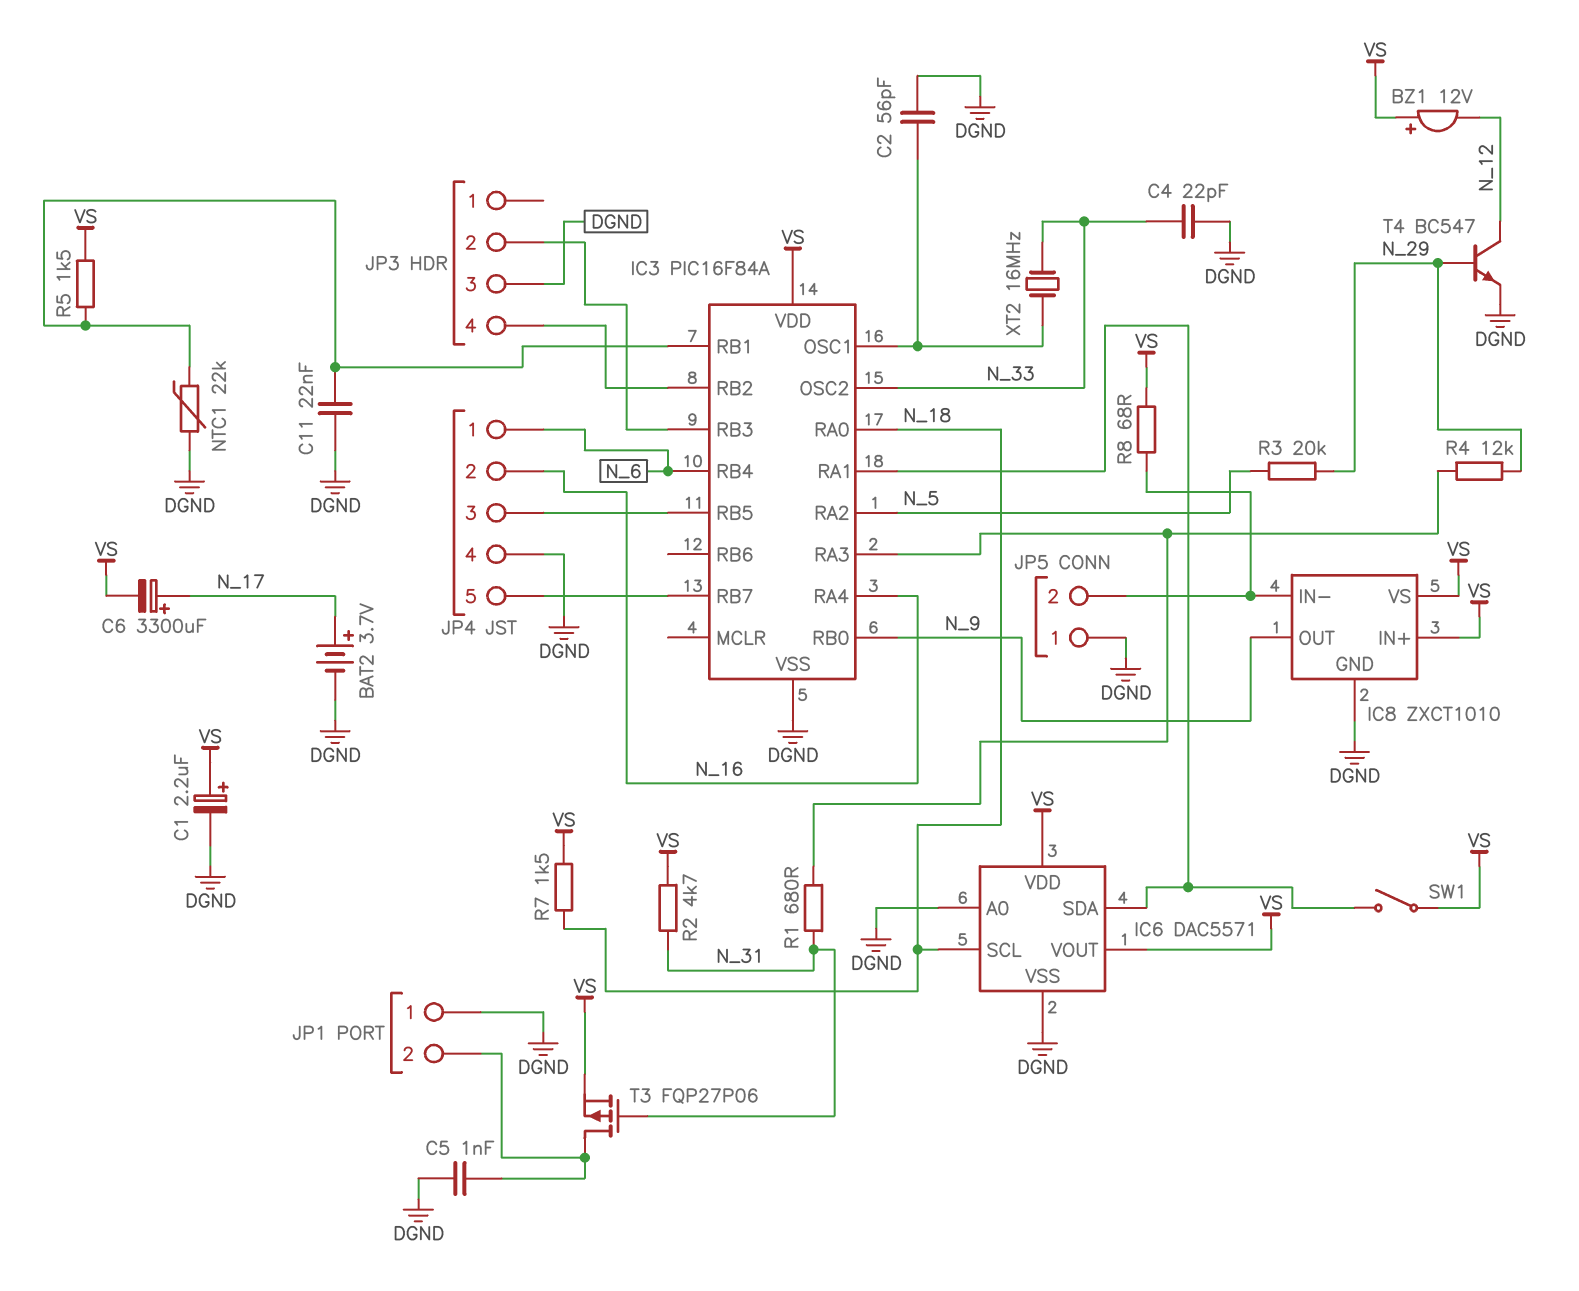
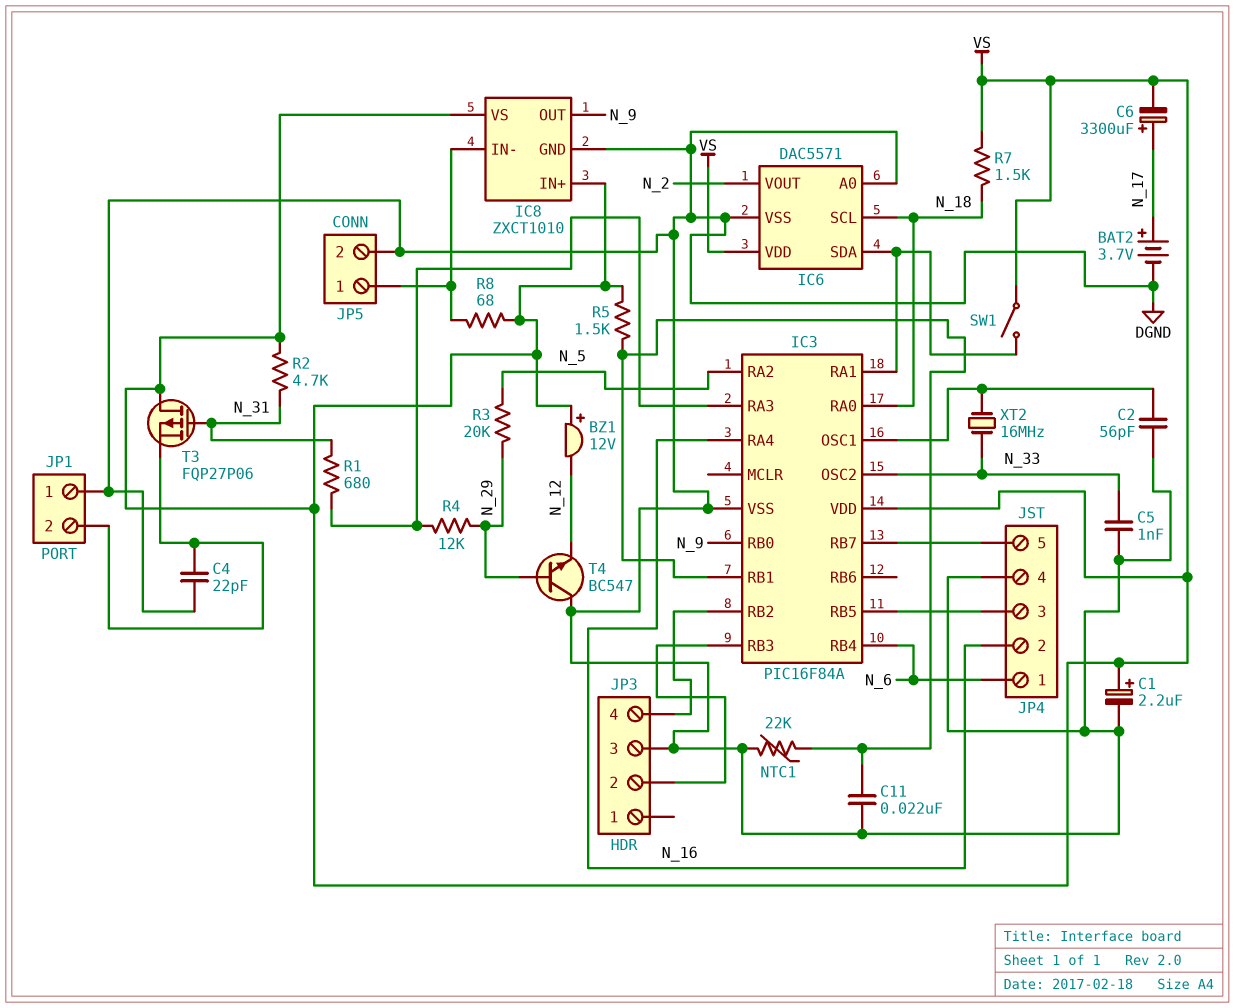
C4: 22pF (DGND, N_33) -> 22pF (DGND, JP1/2)
C5: 1nF (DGND, JP1/2) -> 1nF (DGND, N_33)
IC6 pin VOUT: VS -> N_2
JP5 pin 1: DGND -> IC8/IN-
JP5 pin 2: IC8/IN- -> DGND
T3: PMOS FQP27P06 (G N_31, D JP1/2, S VS) -> PMOS FQP27P06 (G N_31, D VS, S JP1/2)
T4: NPN BC547 (B N_29, C N_12, E DGND) -> NPN BC547 (B N_29, C DGND, E N_12)

